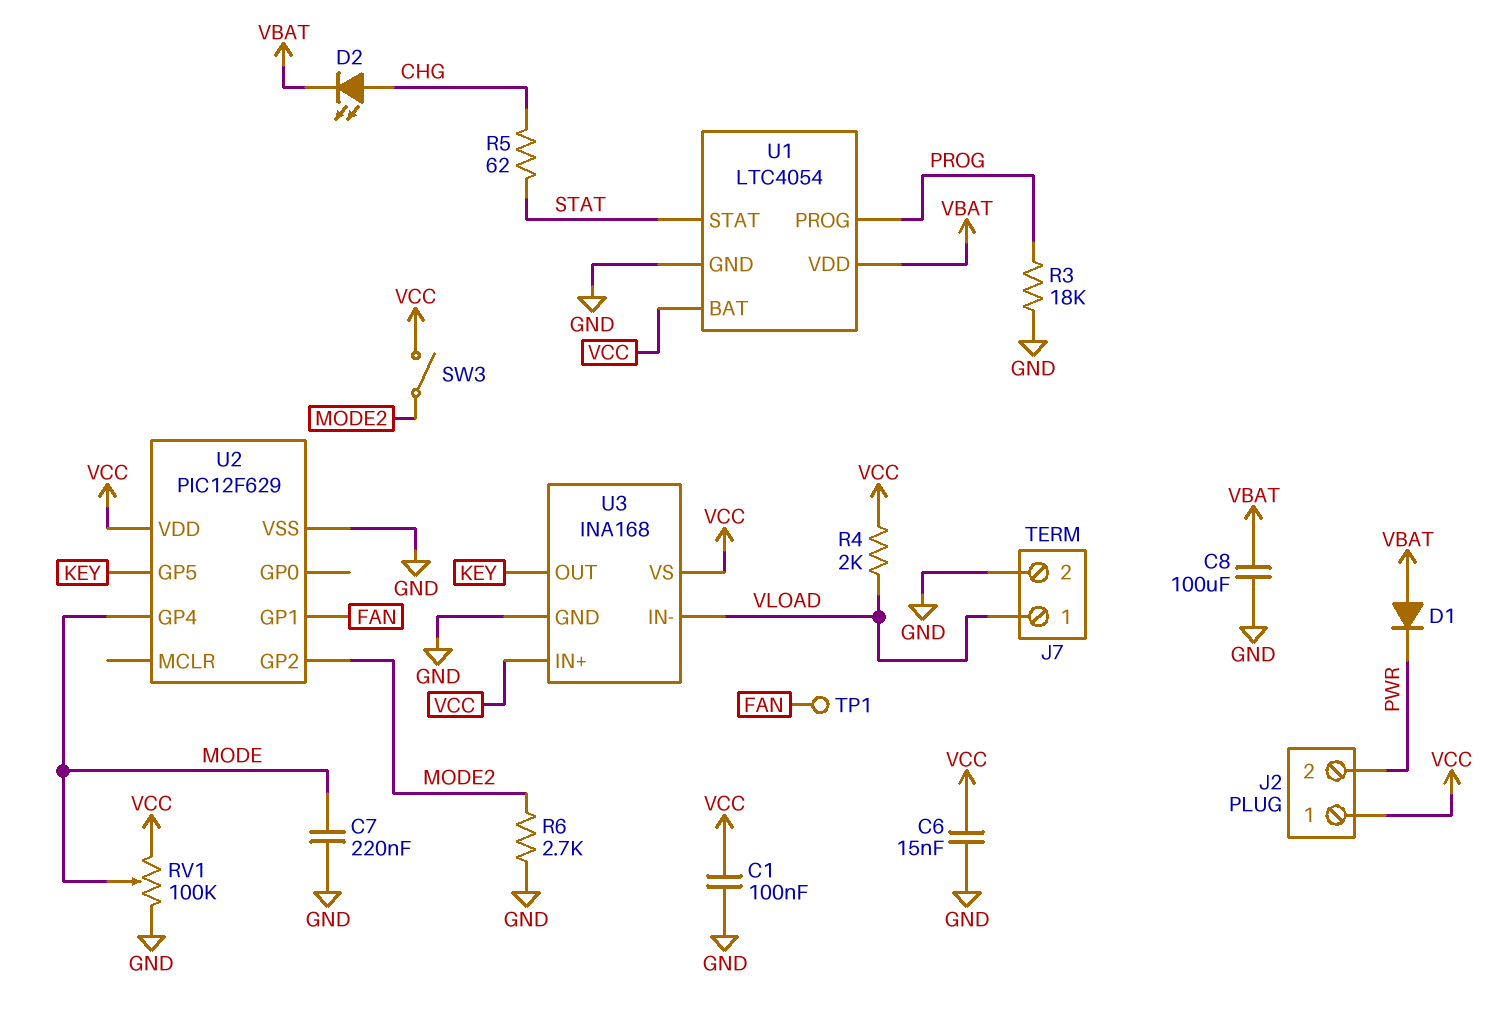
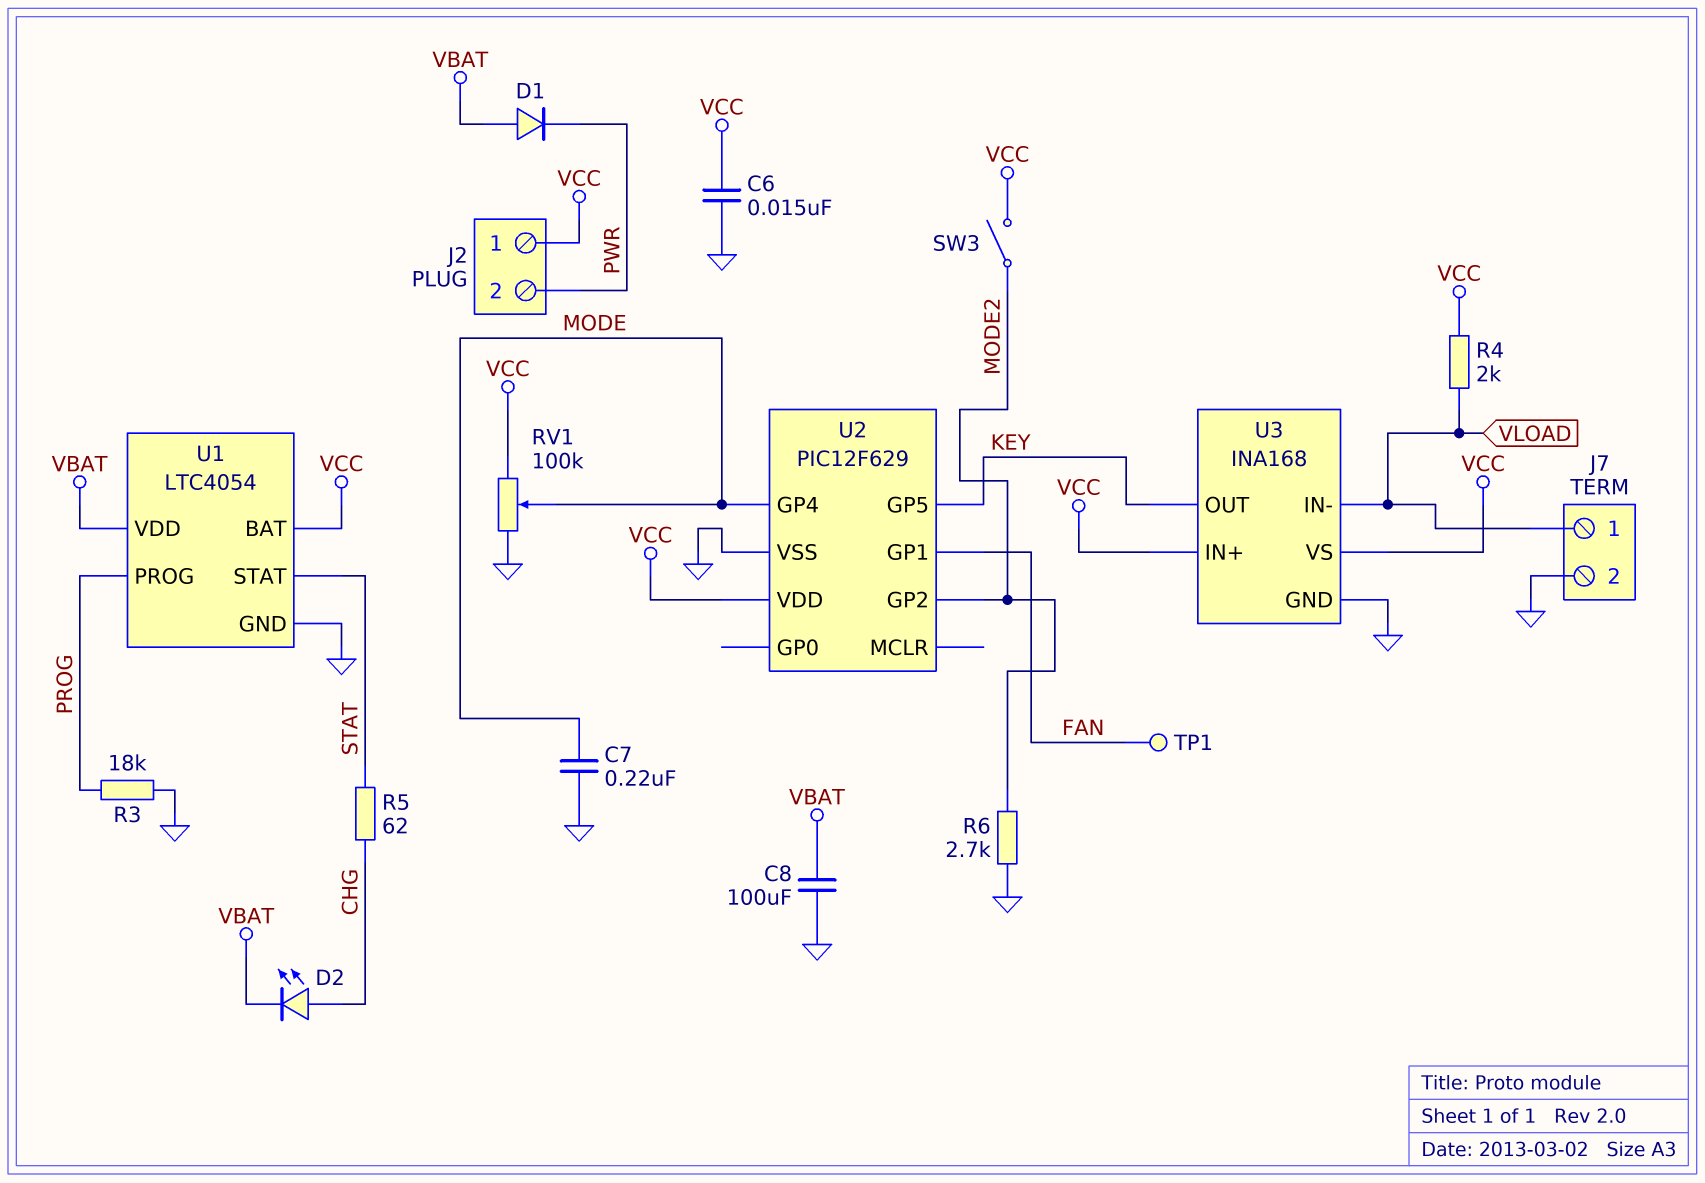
C1: 100nF (GND, VCC) -> none

